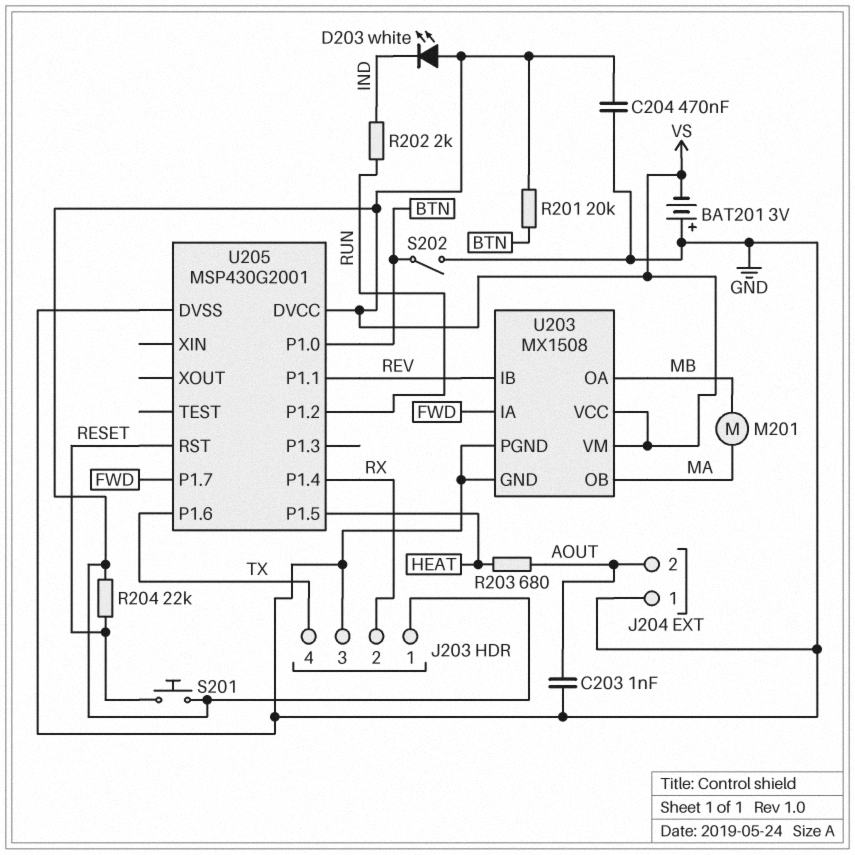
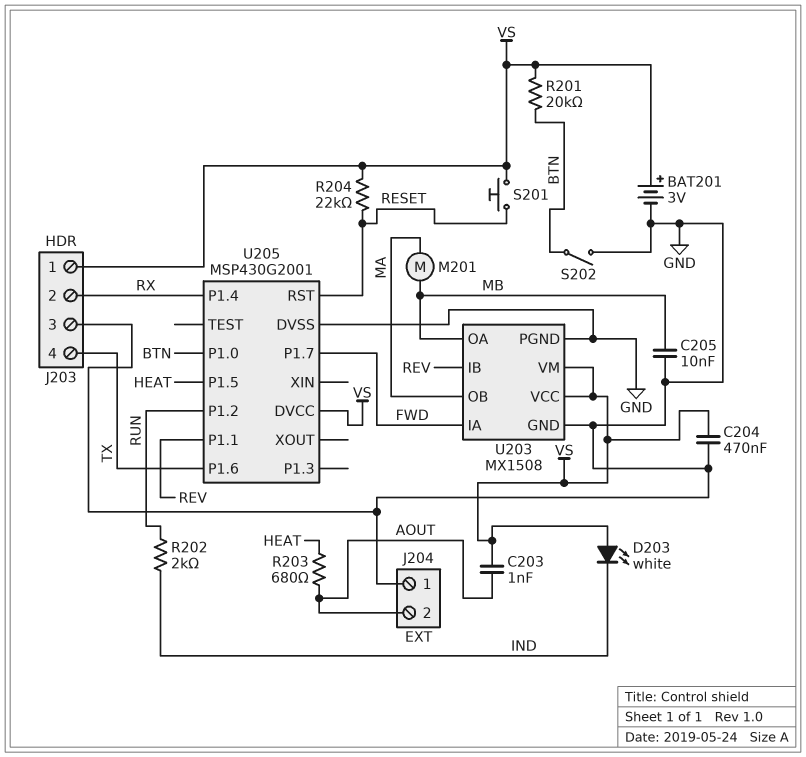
BAT201: 3V (plus GND, minus VS) -> 3V (plus VS, minus GND)
C203: 1nF (AOUT, GND) -> 1nF (AOUT, VS)
C205: none -> 10nF (GND, MB)

